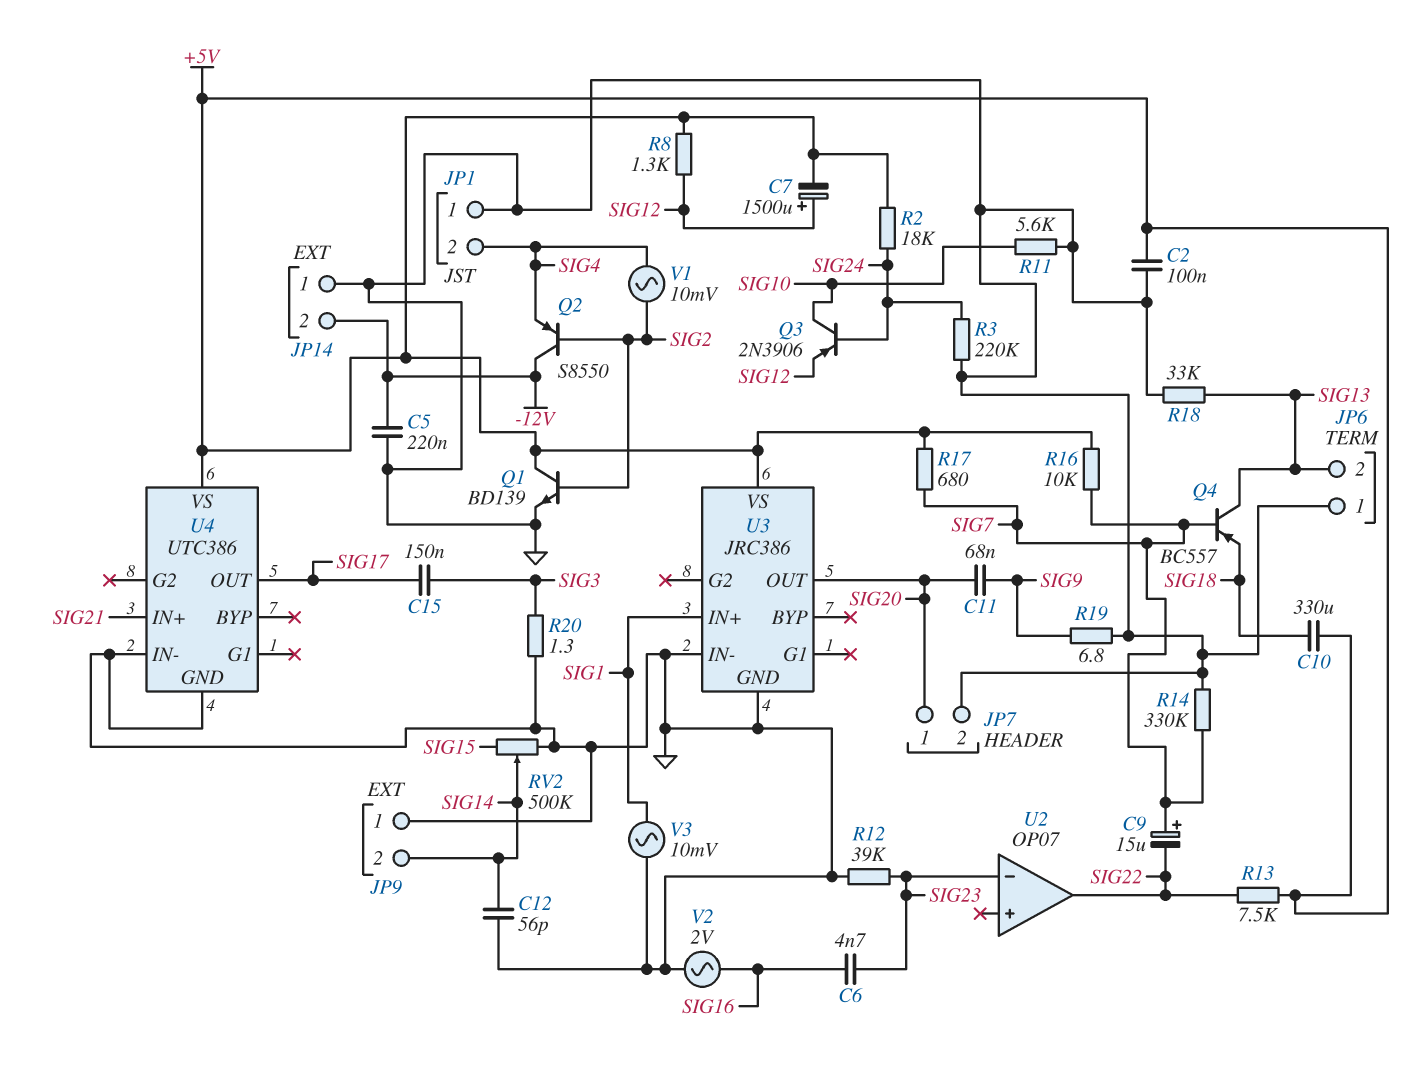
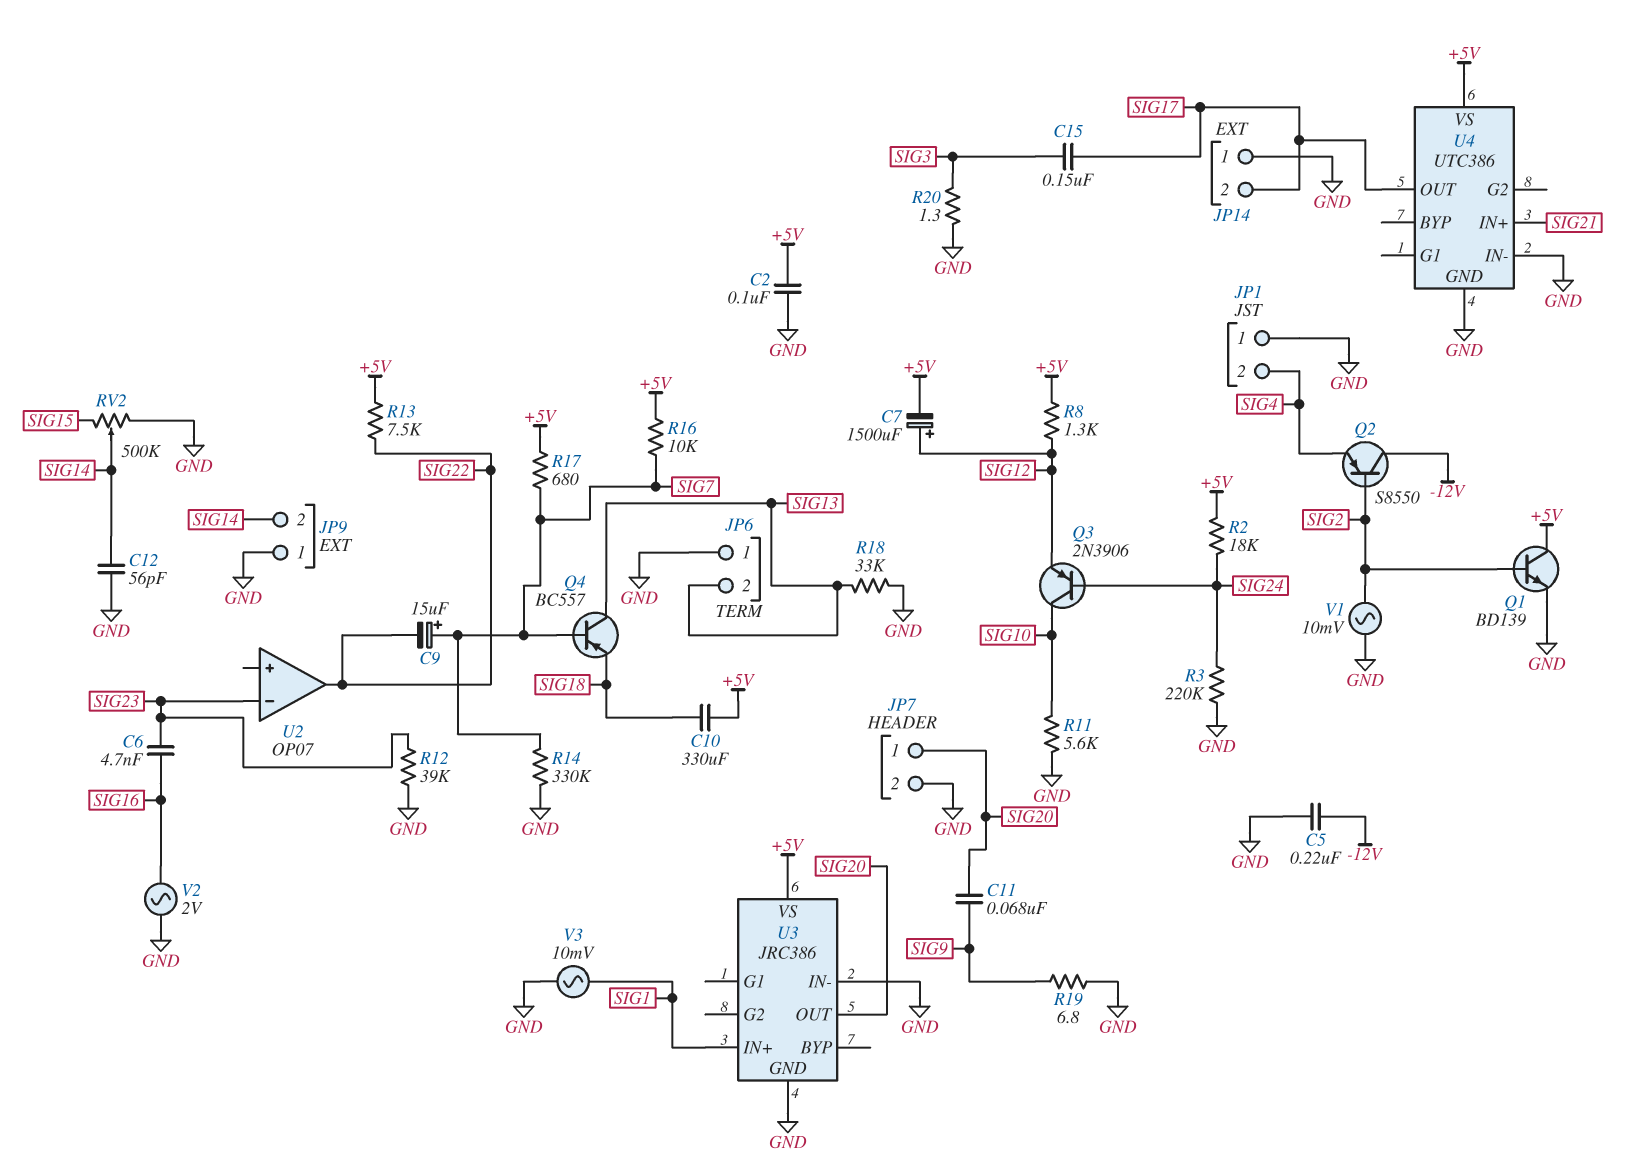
JP14 pin 2: -12V -> SIG17
V1: AC 10mV (SIG2, SIG4) -> AC 10mV (GND, SIG2)

